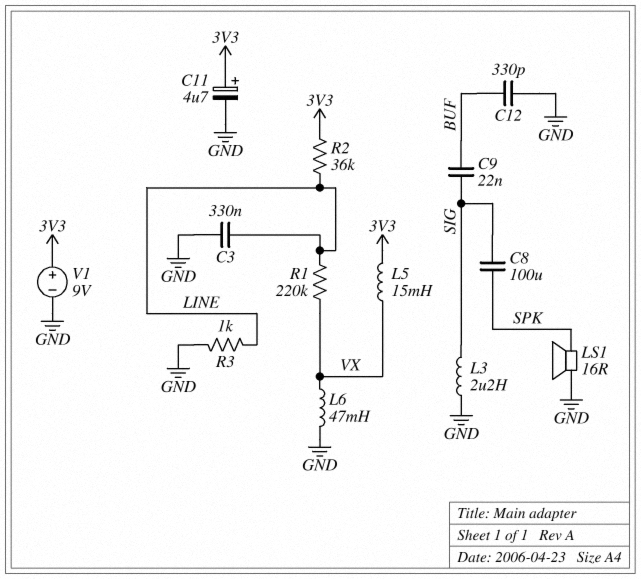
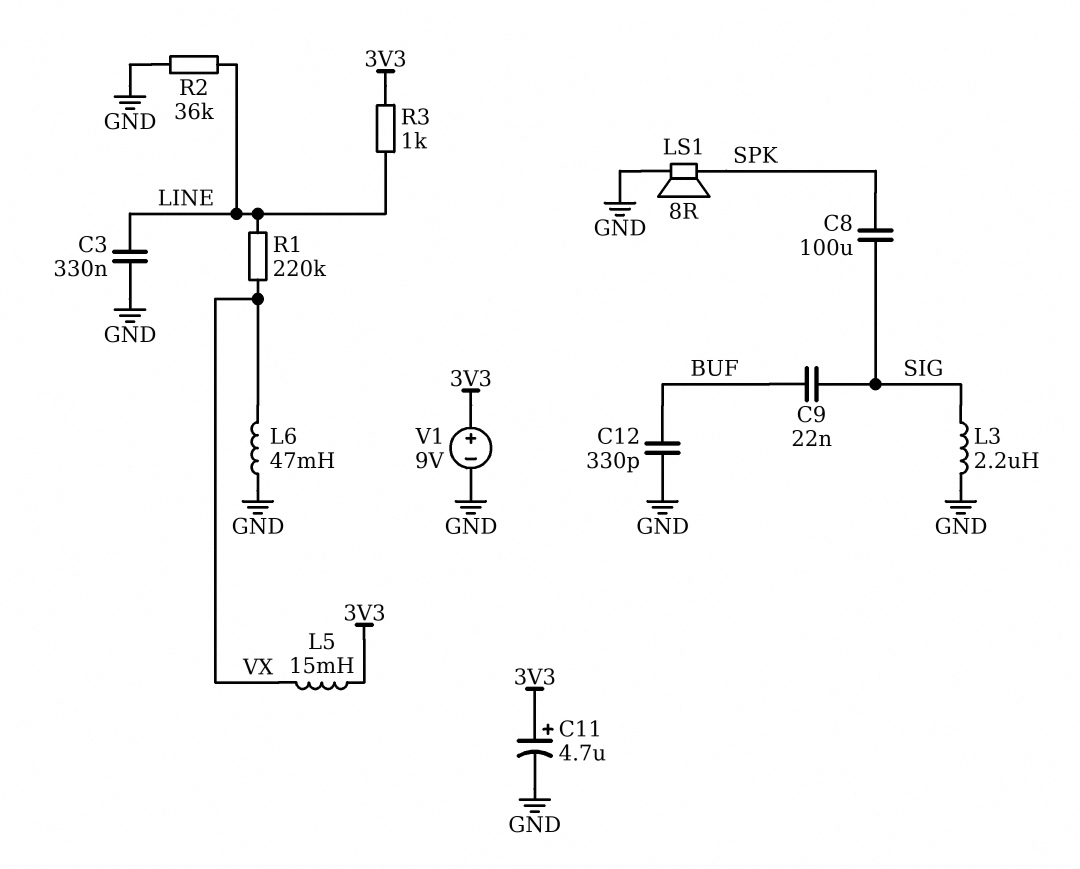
LS1: speaker 16R (GND, SPK) -> speaker 8R (GND, SPK)
R2: 36k (3V3, LINE) -> 36k (GND, LINE)
R3: 1k (GND, LINE) -> 1k (3V3, LINE)

